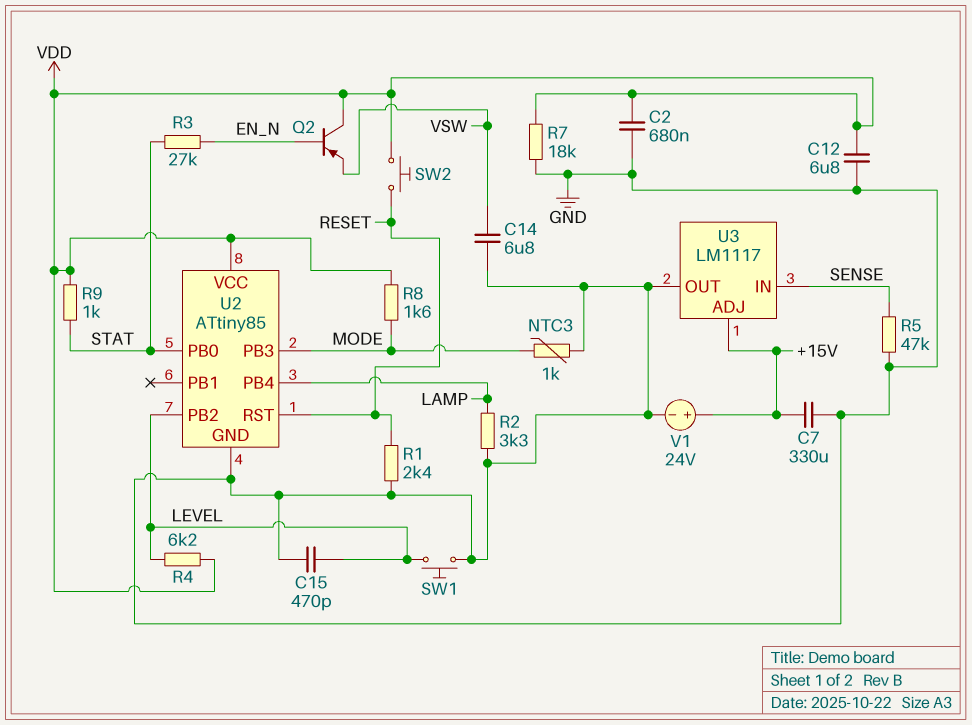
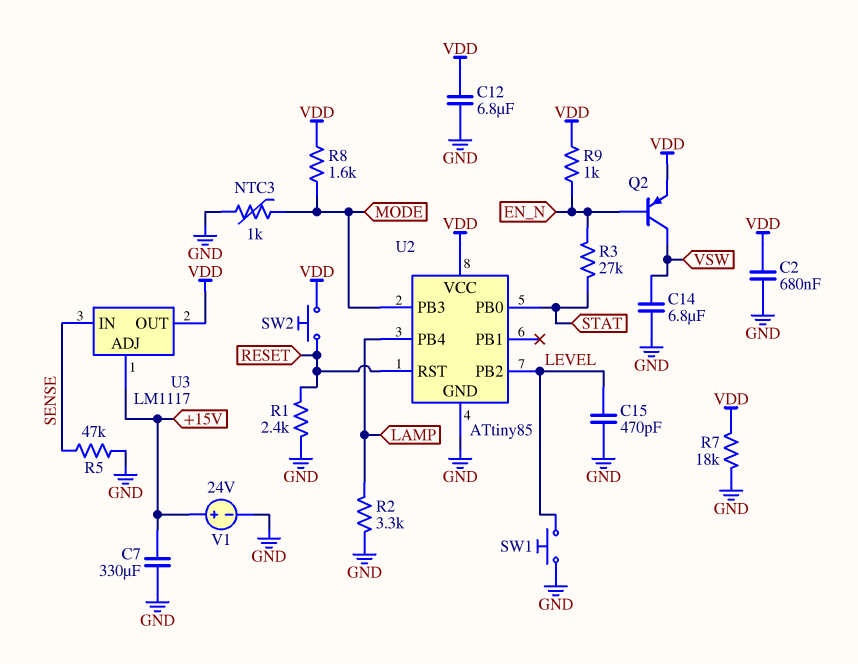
Q2: PNP (B EN_N, C VDD, E VSW) -> PNP (B EN_N, C VSW, E VDD)
R4: 6.2k (LEVEL, VDD) -> none
R9: 1k (STAT, VDD) -> 1k (EN_N, VDD)
U3 pin OUT: GND -> VDD

